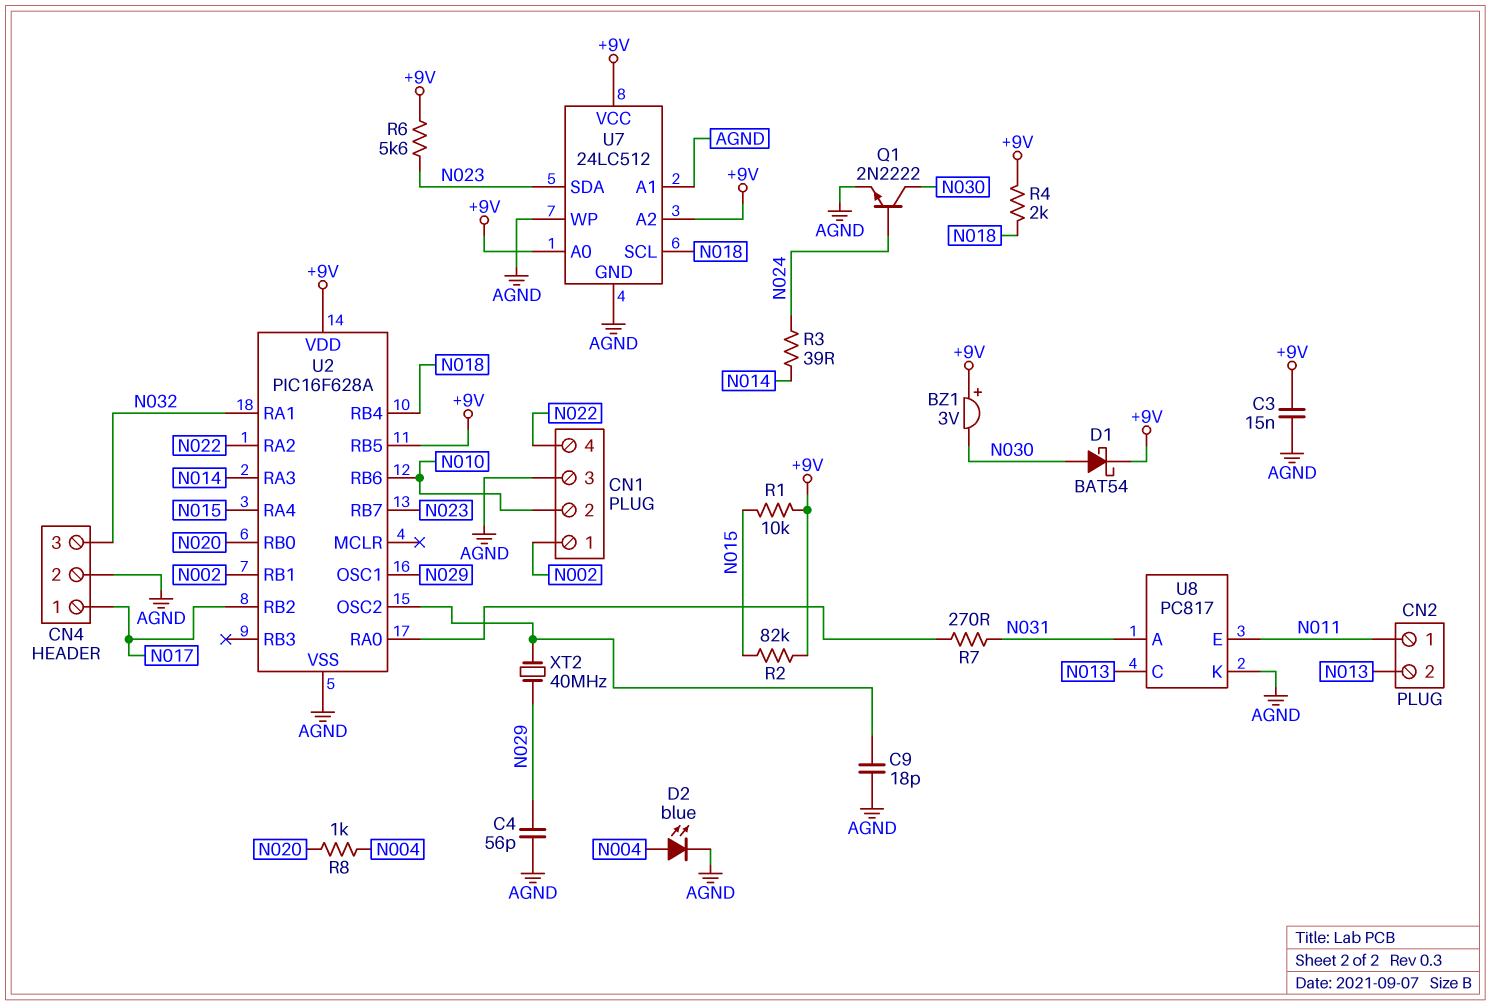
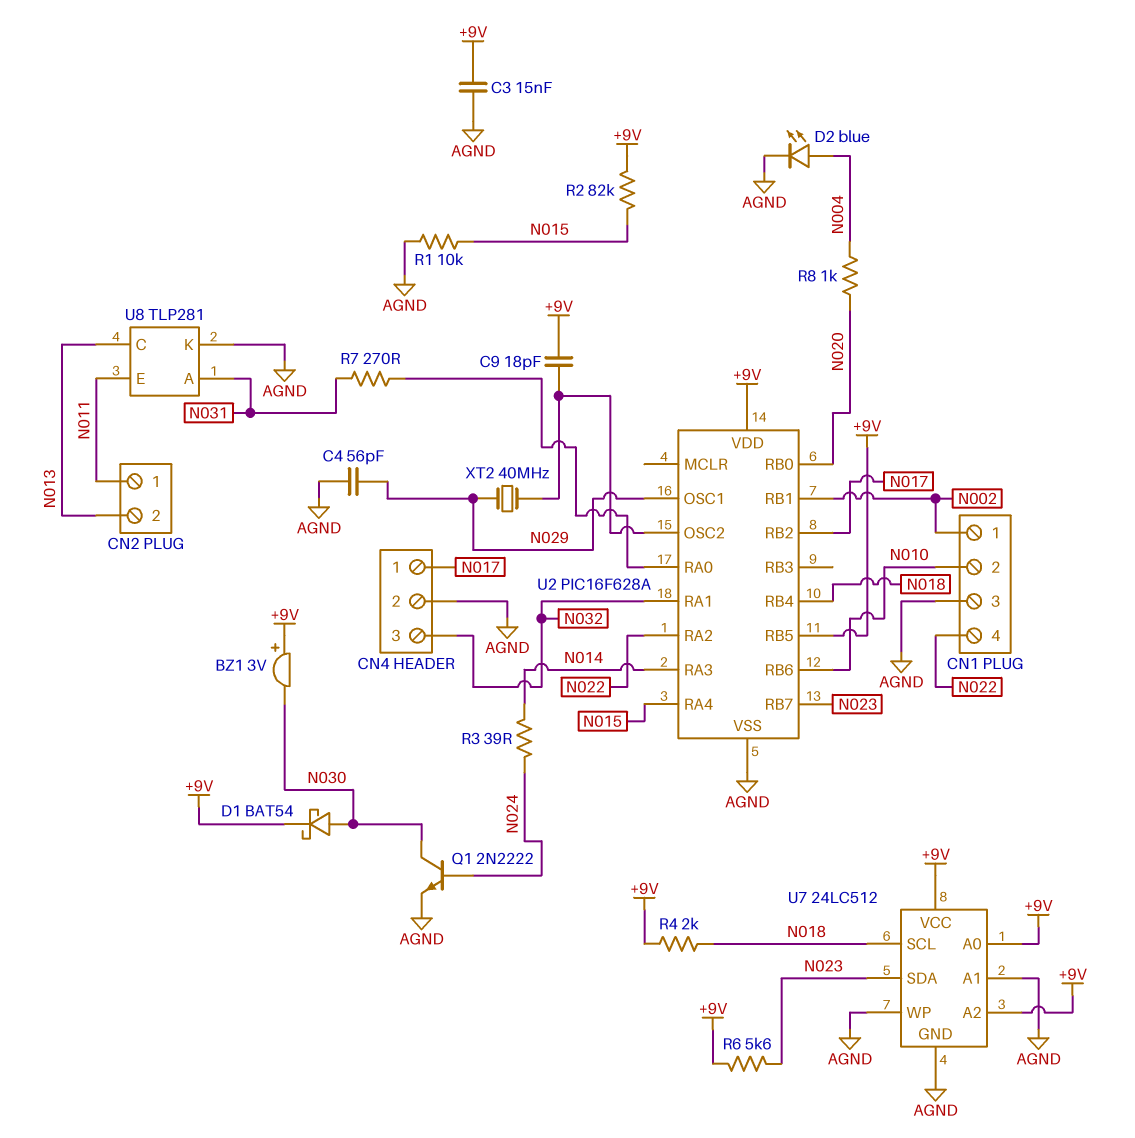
C9: 18pF (AGND, U2/OSC2) -> 18pF (+9V, U2/OSC2)
R1: 10k (+9V, N015) -> 10k (AGND, N015)
U8: PC817 -> TLP281

